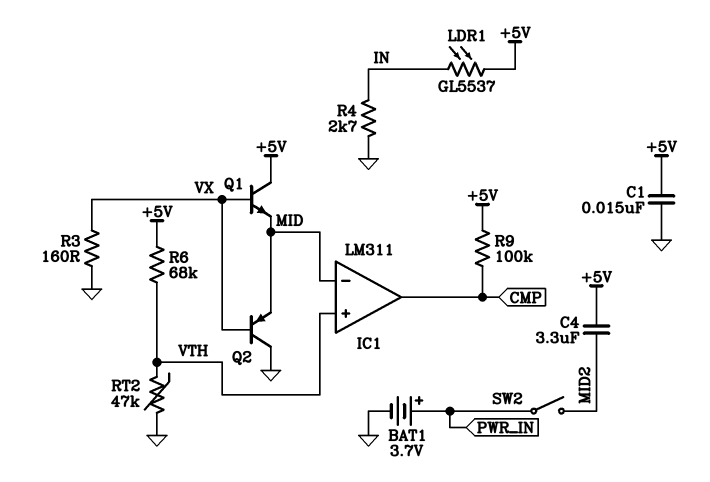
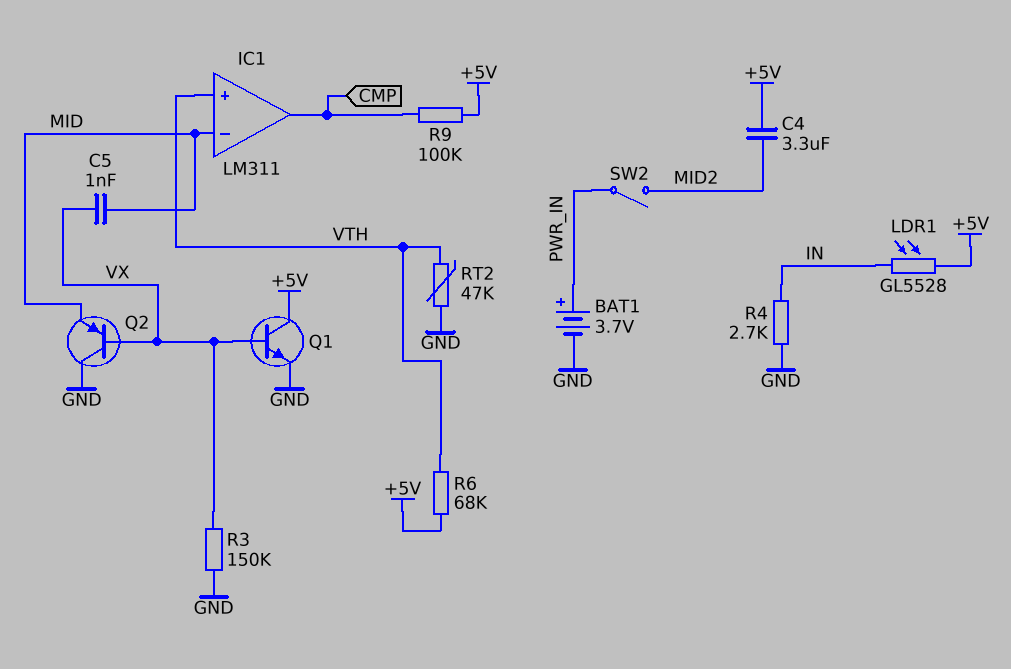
C1: 15nF (+5V, GND) -> none
C5: none -> 1nF (MID, VX)
LDR1: GL5537 (+5V, IN) -> GL5528 (+5V, IN)
Q1: NPN (B VX, C +5V, E MID) -> NPN (B VX, C +5V, E GND)
R3: 160 (GND, VX) -> 150k (GND, VX)

